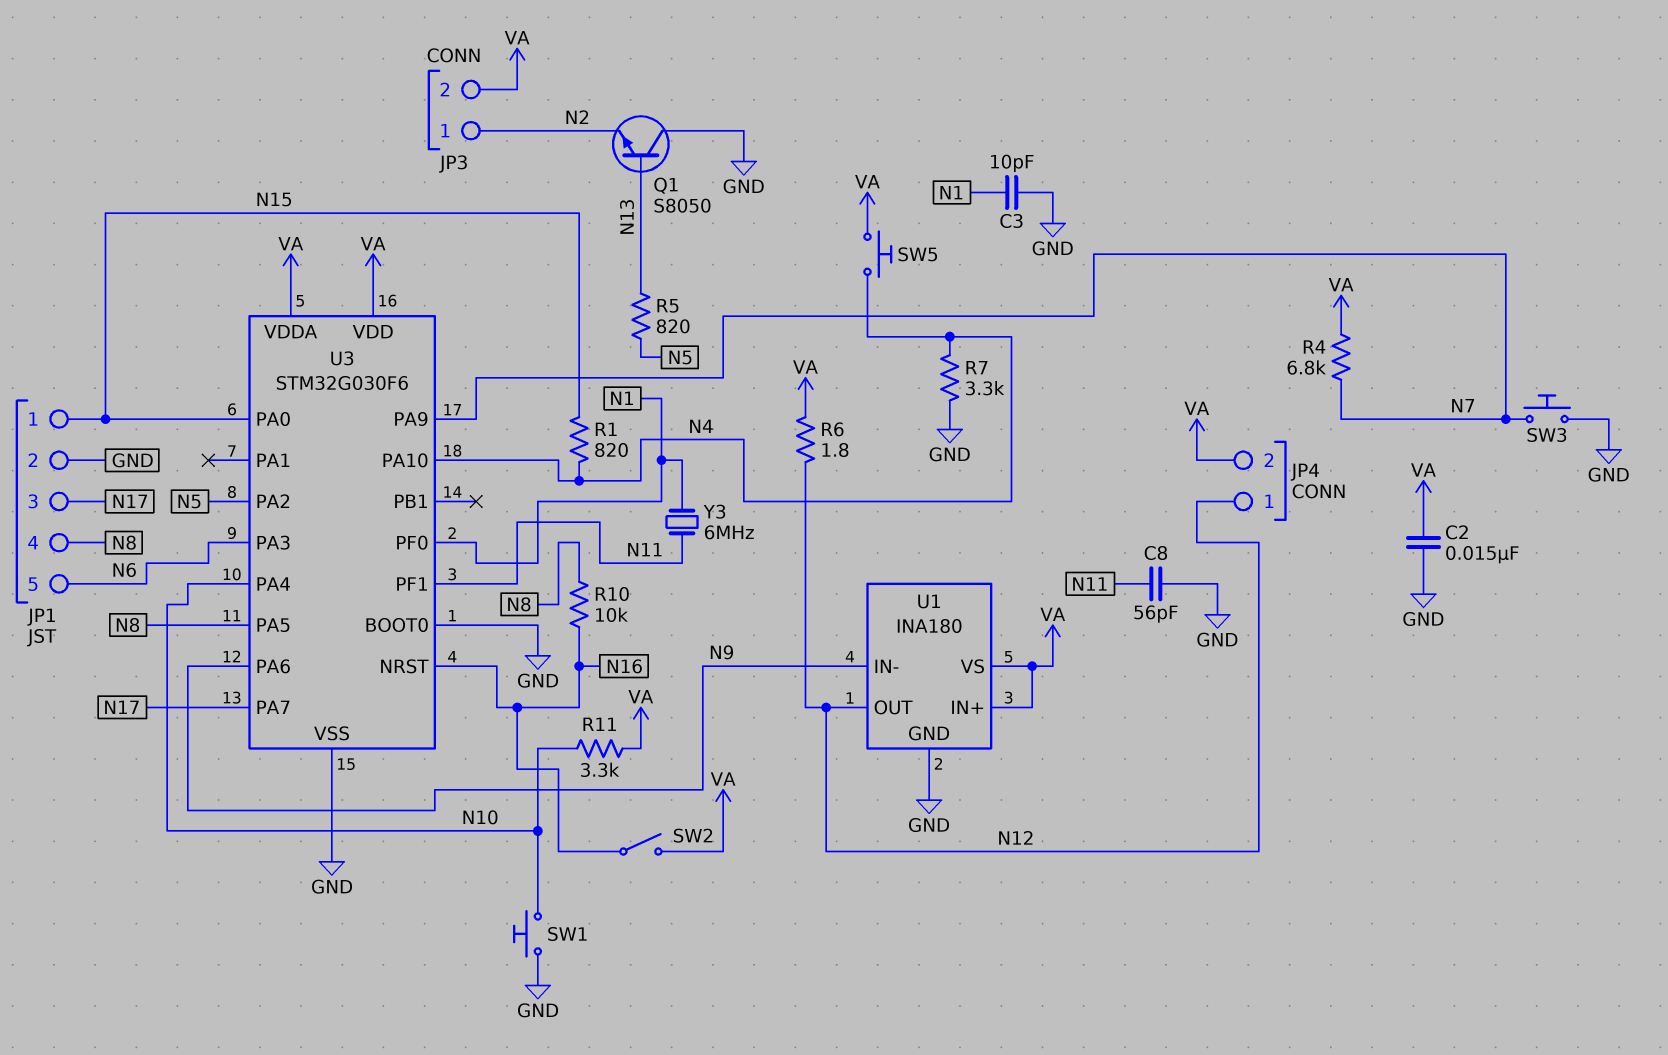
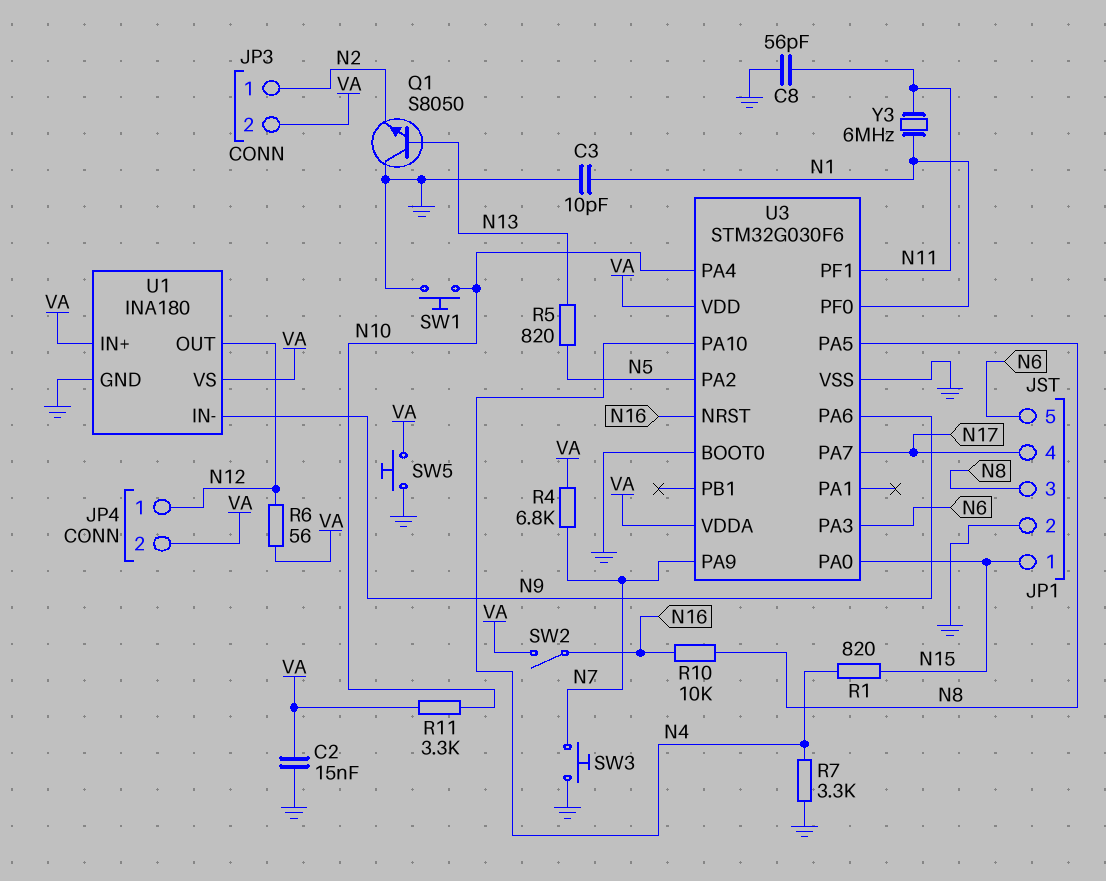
JP1 pin 3: N17 -> N8
JP1 pin 4: N8 -> N17
R6: 1.8 (N12, VA) -> 56 (N12, VA)
SW5: button (N4, VA) -> button (GND, VA)

